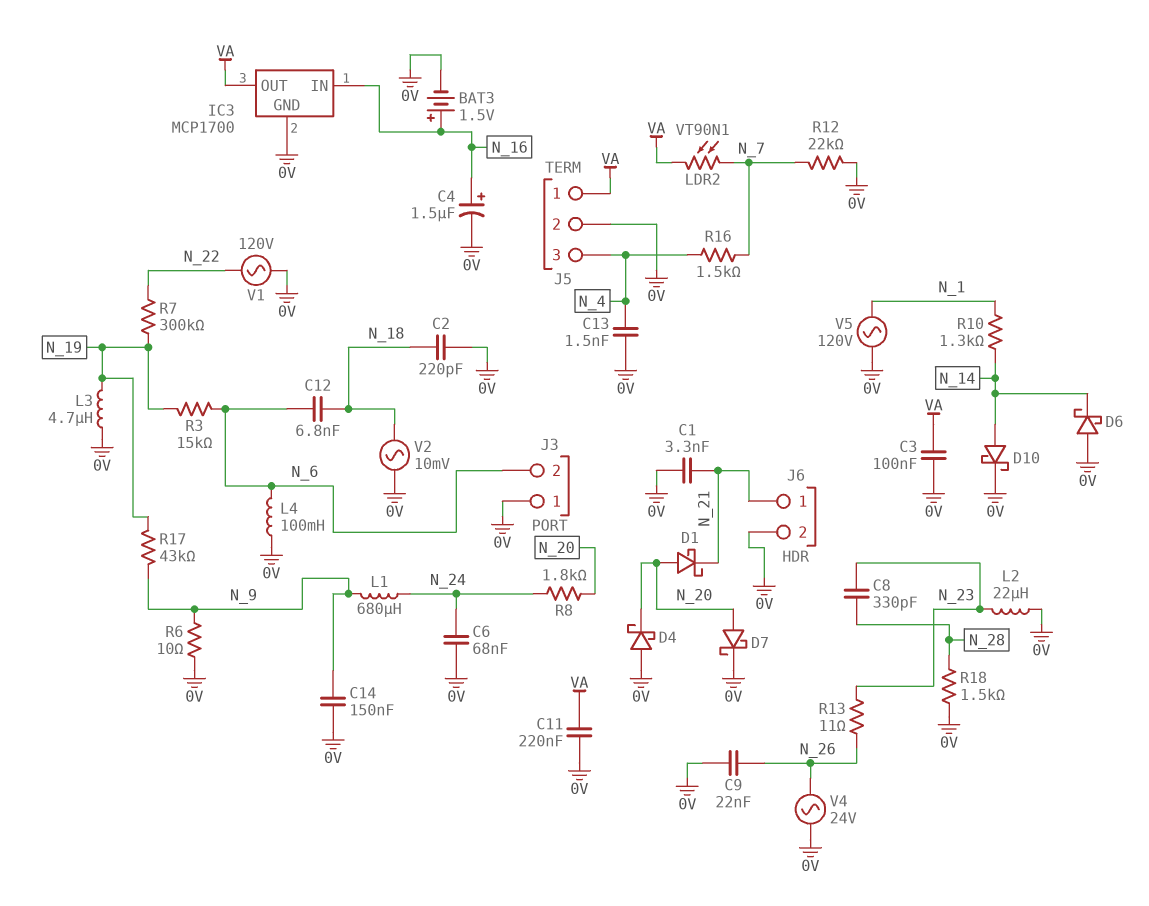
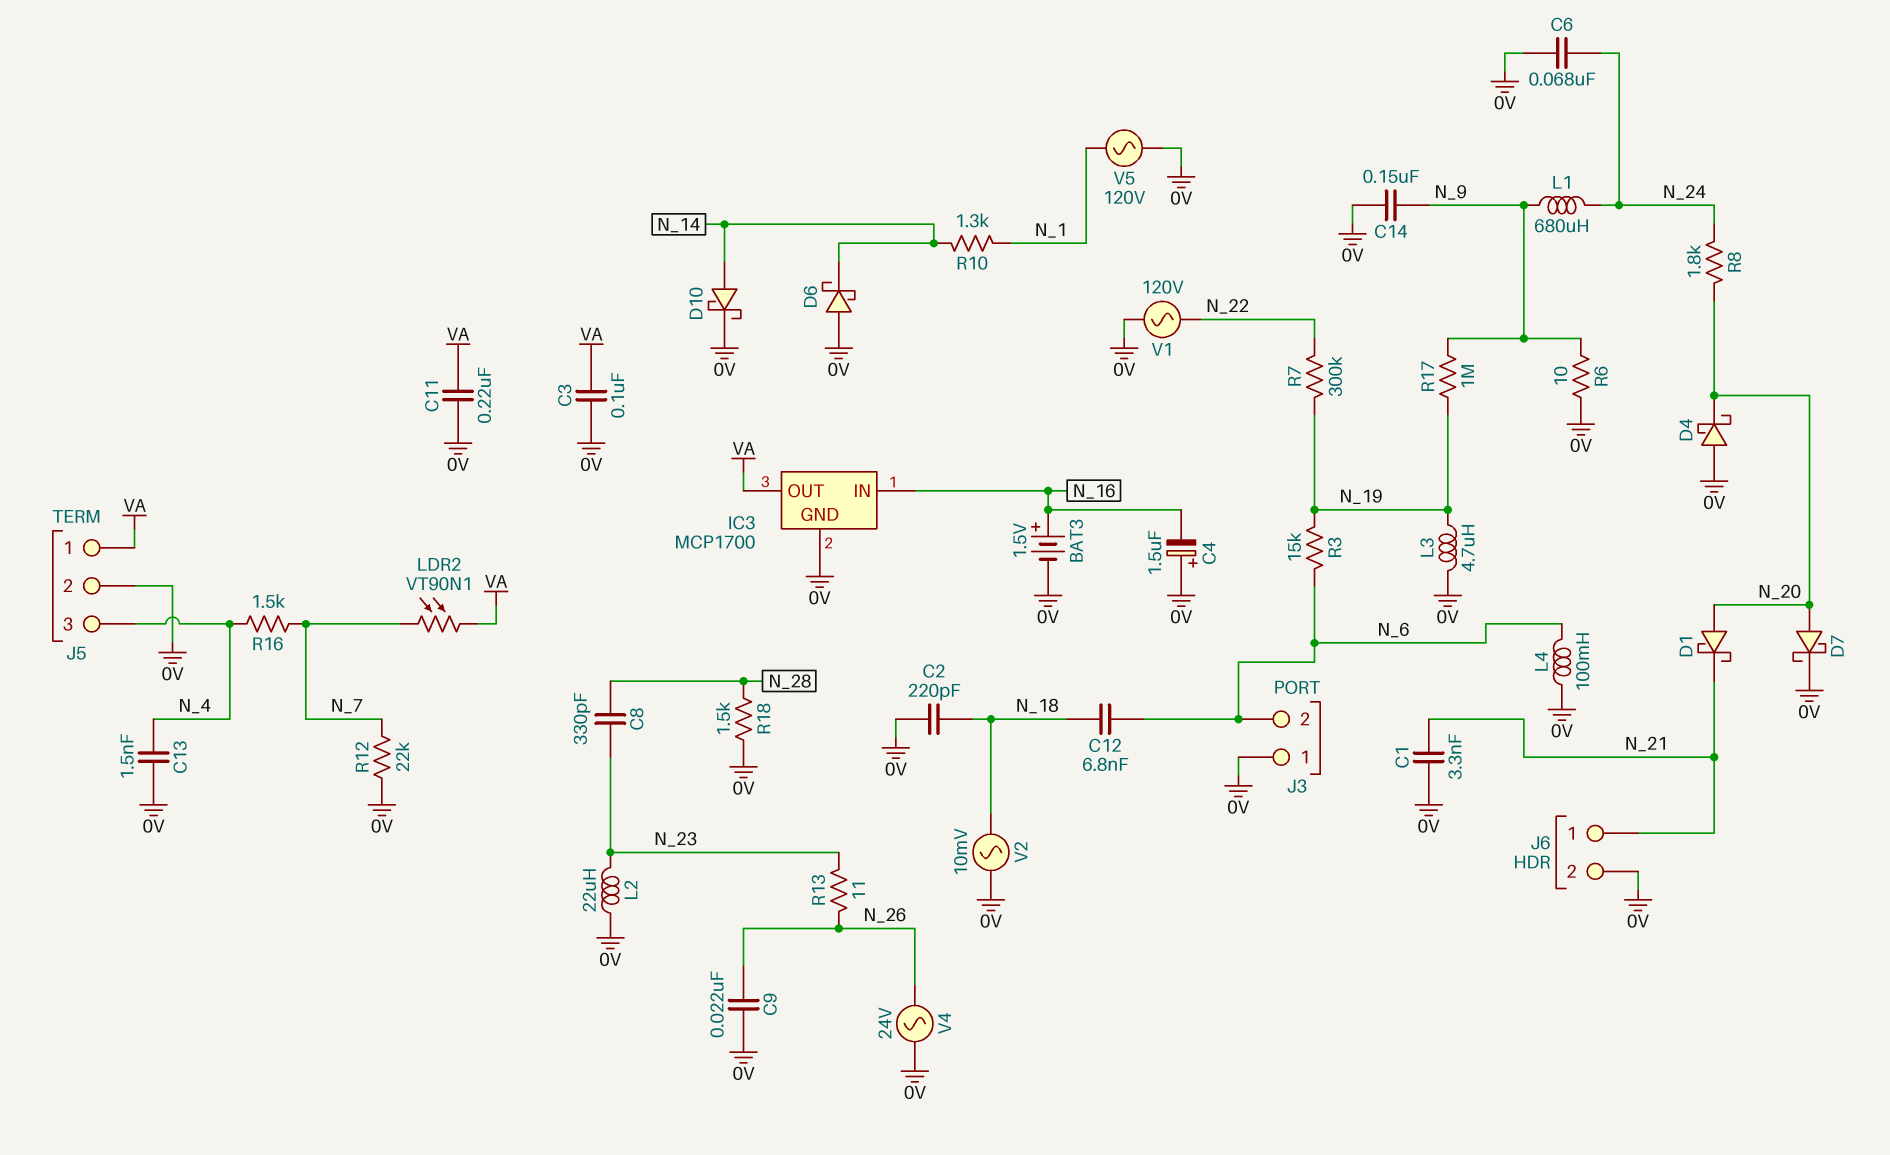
C4: 1.5uF (plus N_16, minus 0V) -> 1.5uF (plus 0V, minus N_16)
R17: 43k (N_9, N_19) -> 1M (N_9, N_19)

